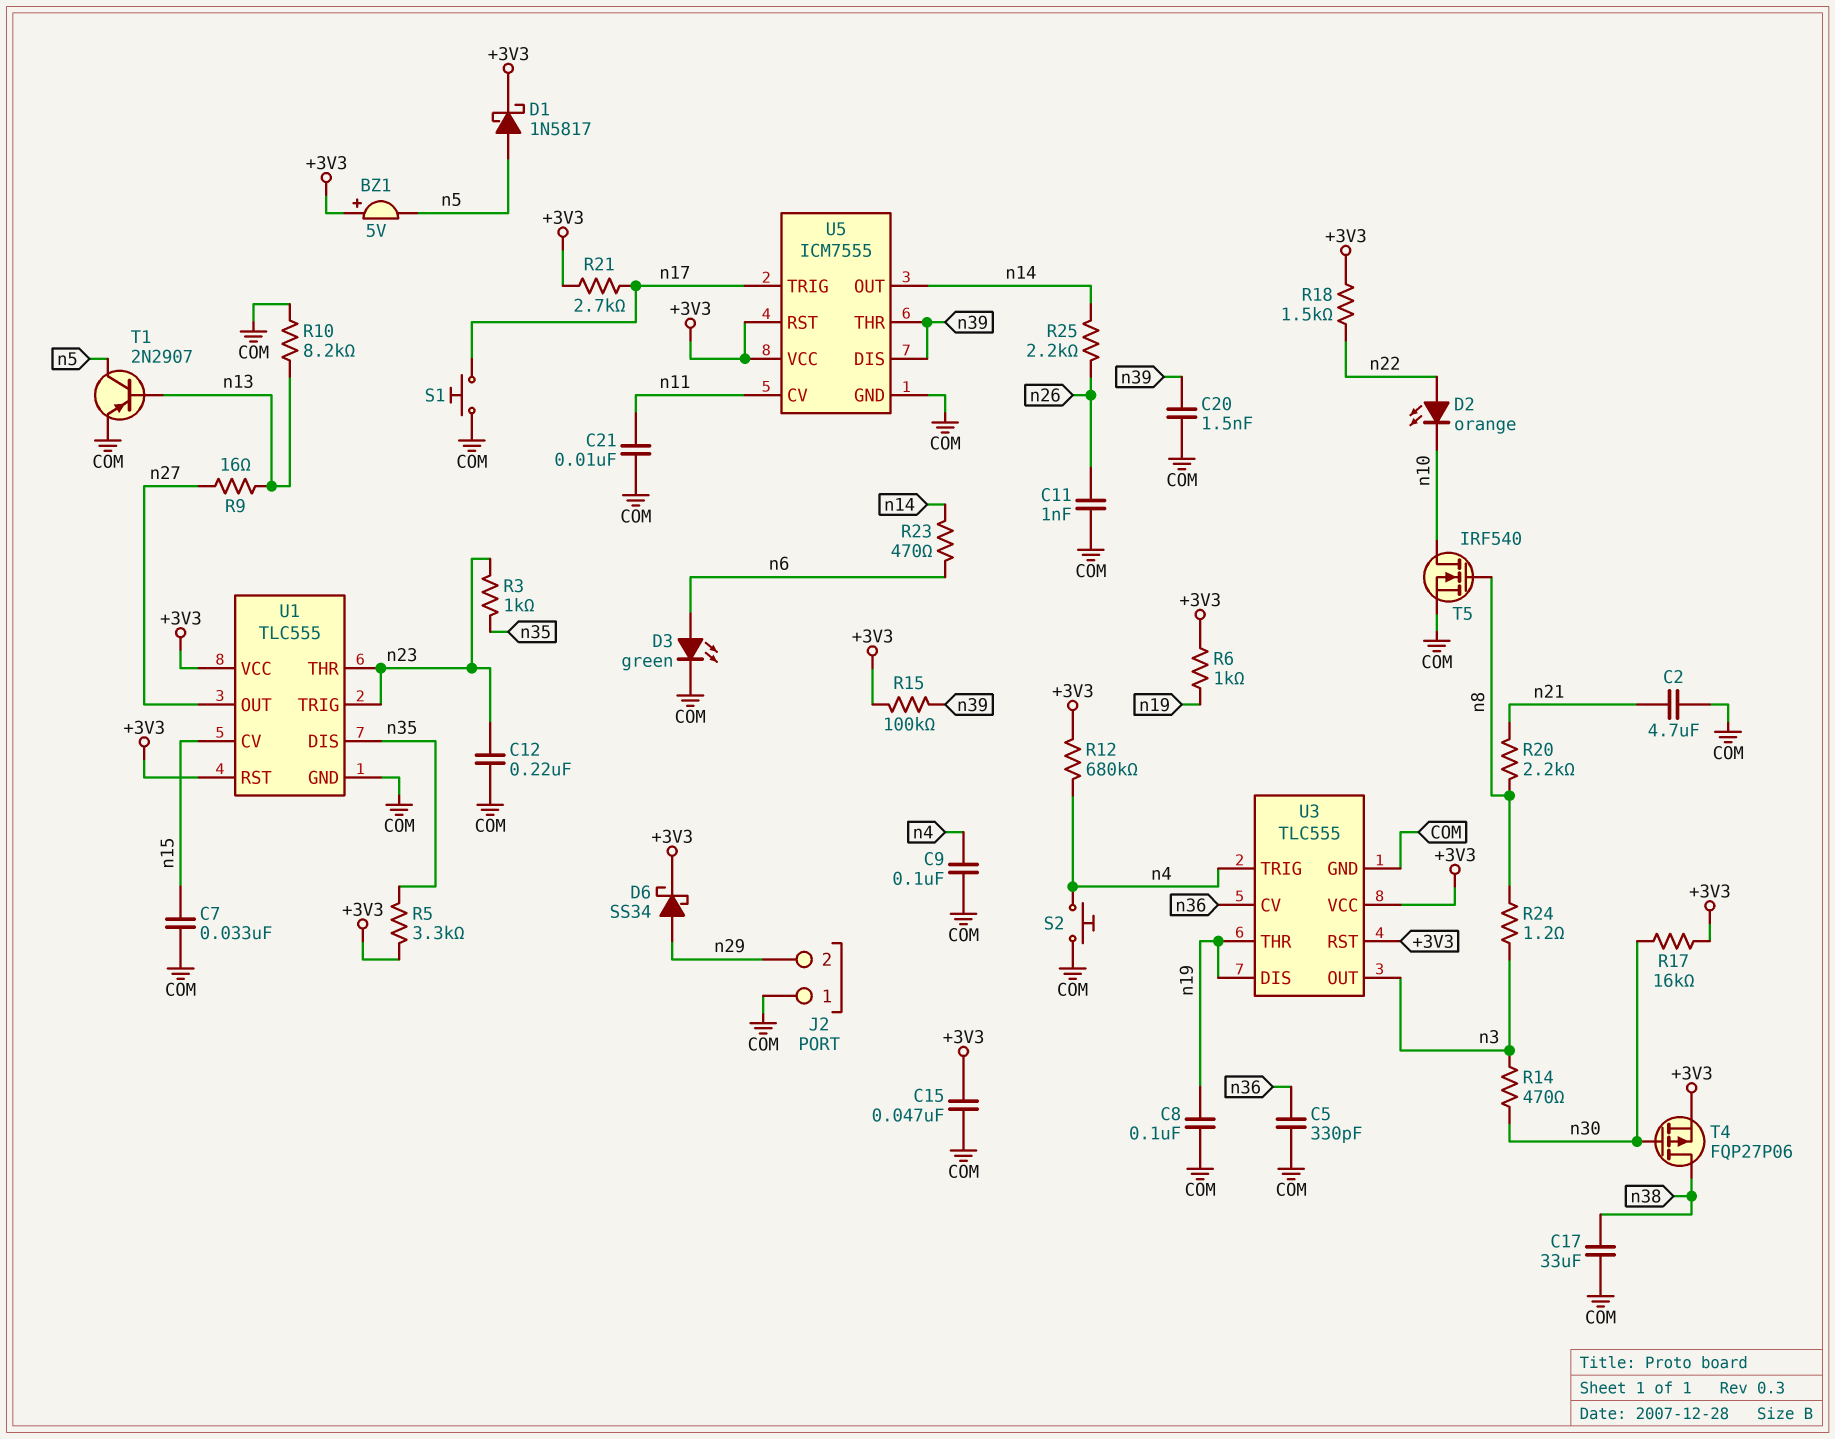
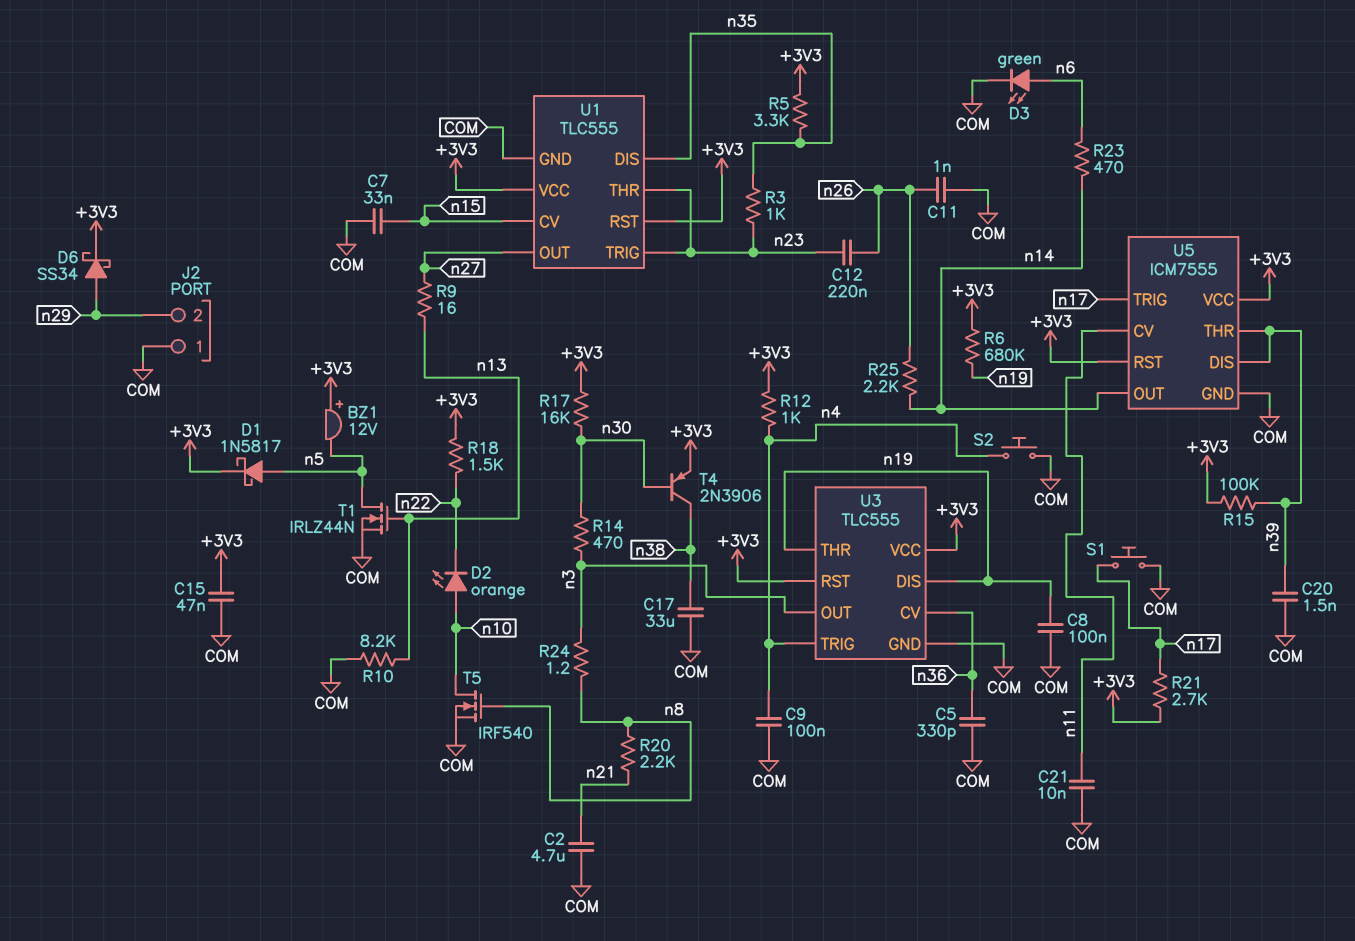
BZ1: buzzer 5V (plus +3V3, minus n5) -> buzzer 12V (plus +3V3, minus n5)
C12: 220nF (COM, n23) -> 220nF (n23, n26)
D2: LED orange (A n22, K n10) -> LED orange (A n10, K n22)
R6: 1k (+3V3, n19) -> 680k (+3V3, n19)
R12: 680k (+3V3, n4) -> 1k (+3V3, n4)
T1: PNP 2N2907 (B n13, C n5, E COM) -> NMOS IRLZ44N (G n13, D n5, S COM)
T4: PMOS FQP27P06 (G n30, D n38, S +3V3) -> PNP 2N3906 (B n30, C n38, E +3V3)

